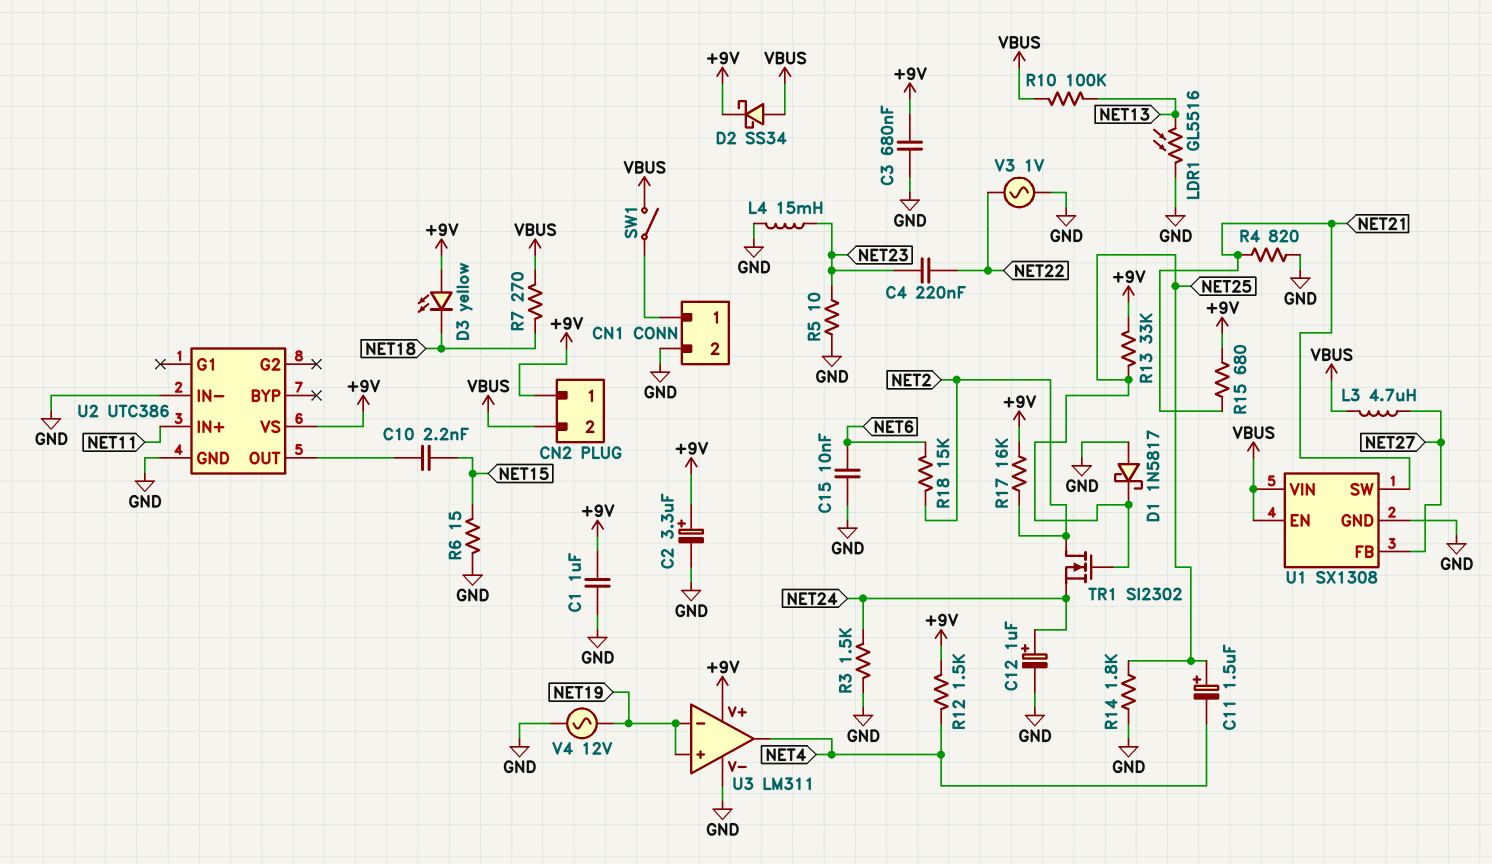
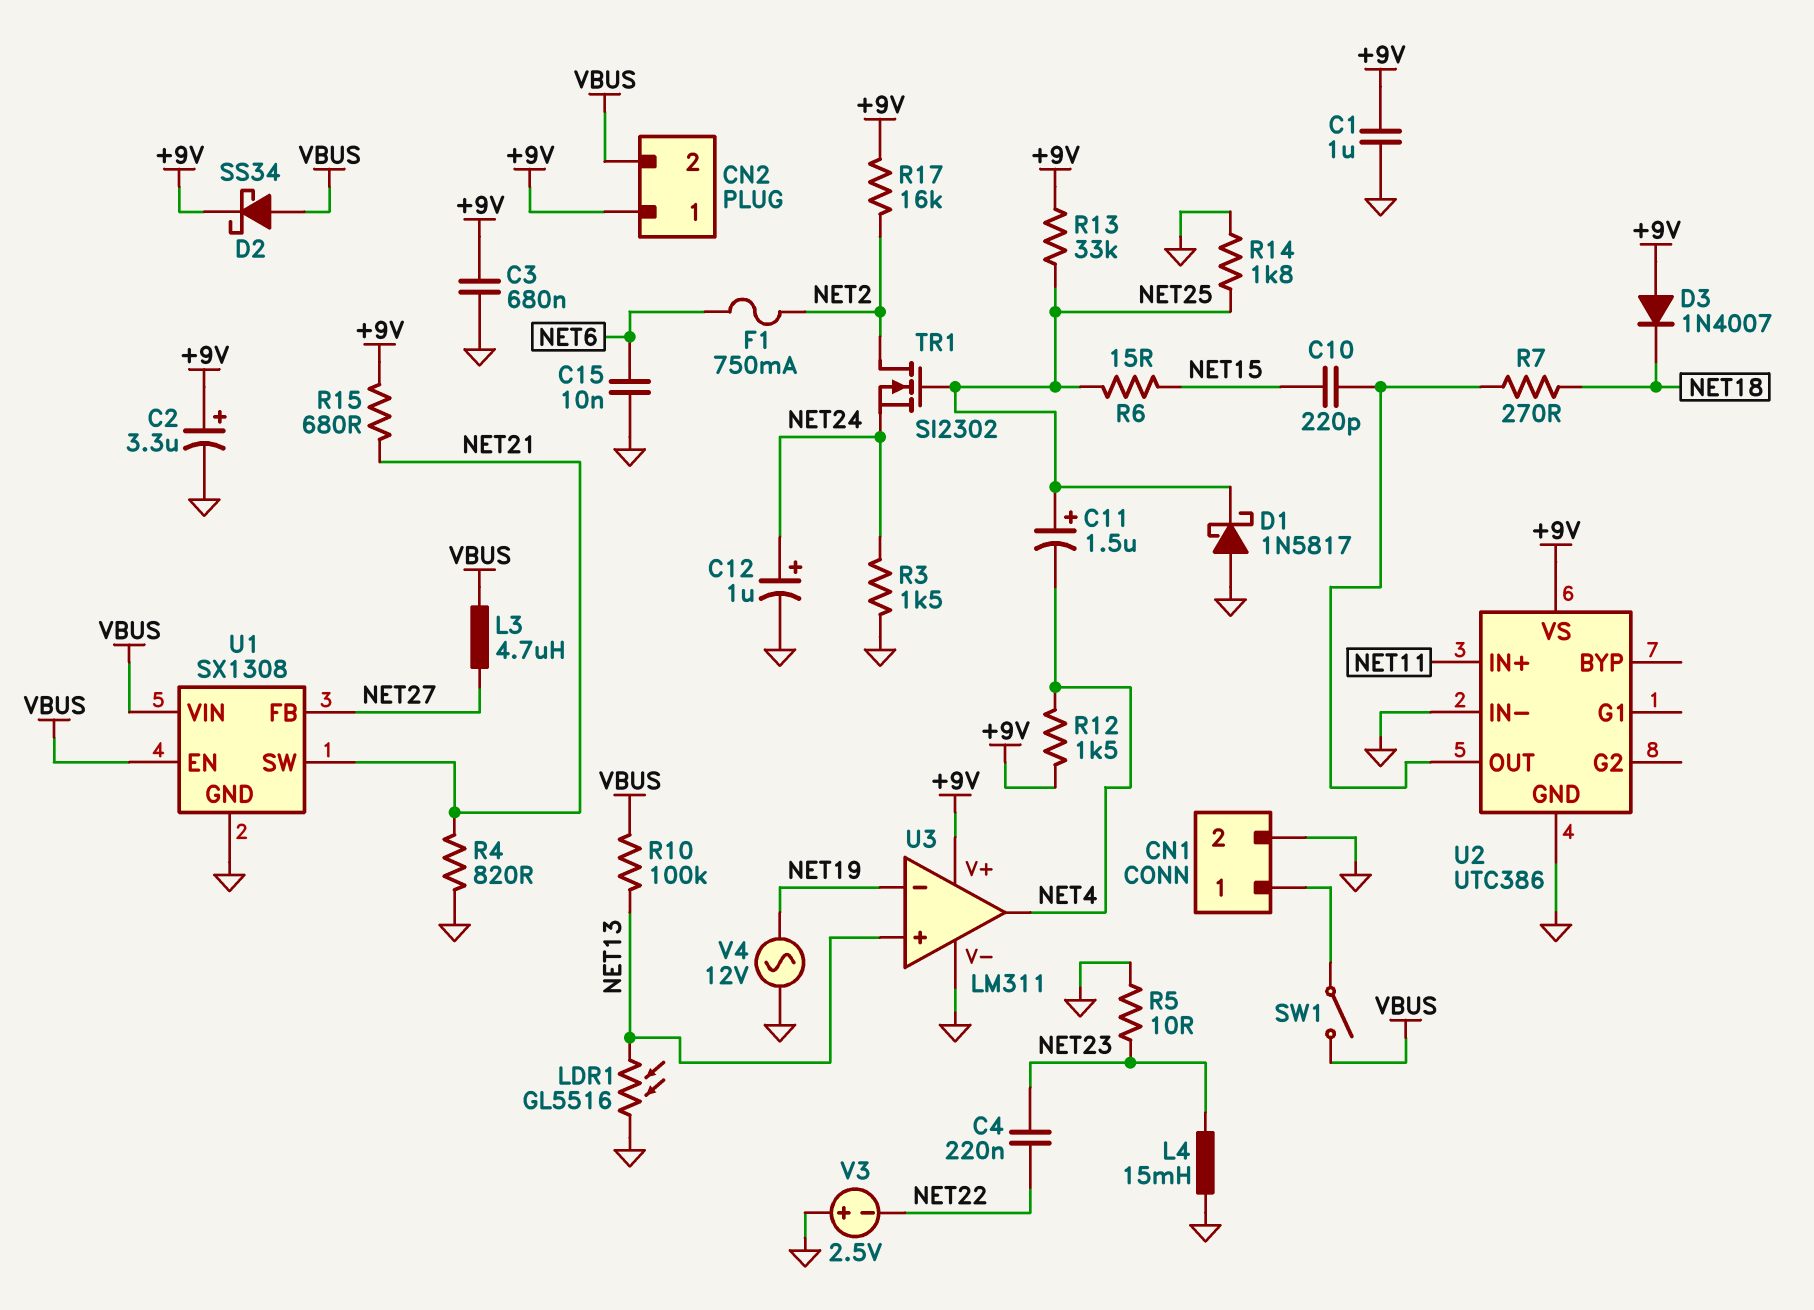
C10: 2.2nF (NET15, U2/OUT) -> 220pF (NET15, U2/OUT)
D3: LED yellow (A +9V, K NET18) -> diode 1N4007 (A +9V, K NET18)
F1: none -> 750mA (NET2, NET6)
R6: 15 (GND, NET15) -> 15 (NET15, NET25)
R7: 270 (NET18, VBUS) -> 270 (NET18, U2/OUT)
R18: 15k (NET2, NET6) -> none
U3 pin in+: NET19 -> NET13
V3: AC 1V (GND, NET22) -> 2.5V (plus GND, minus NET22)

